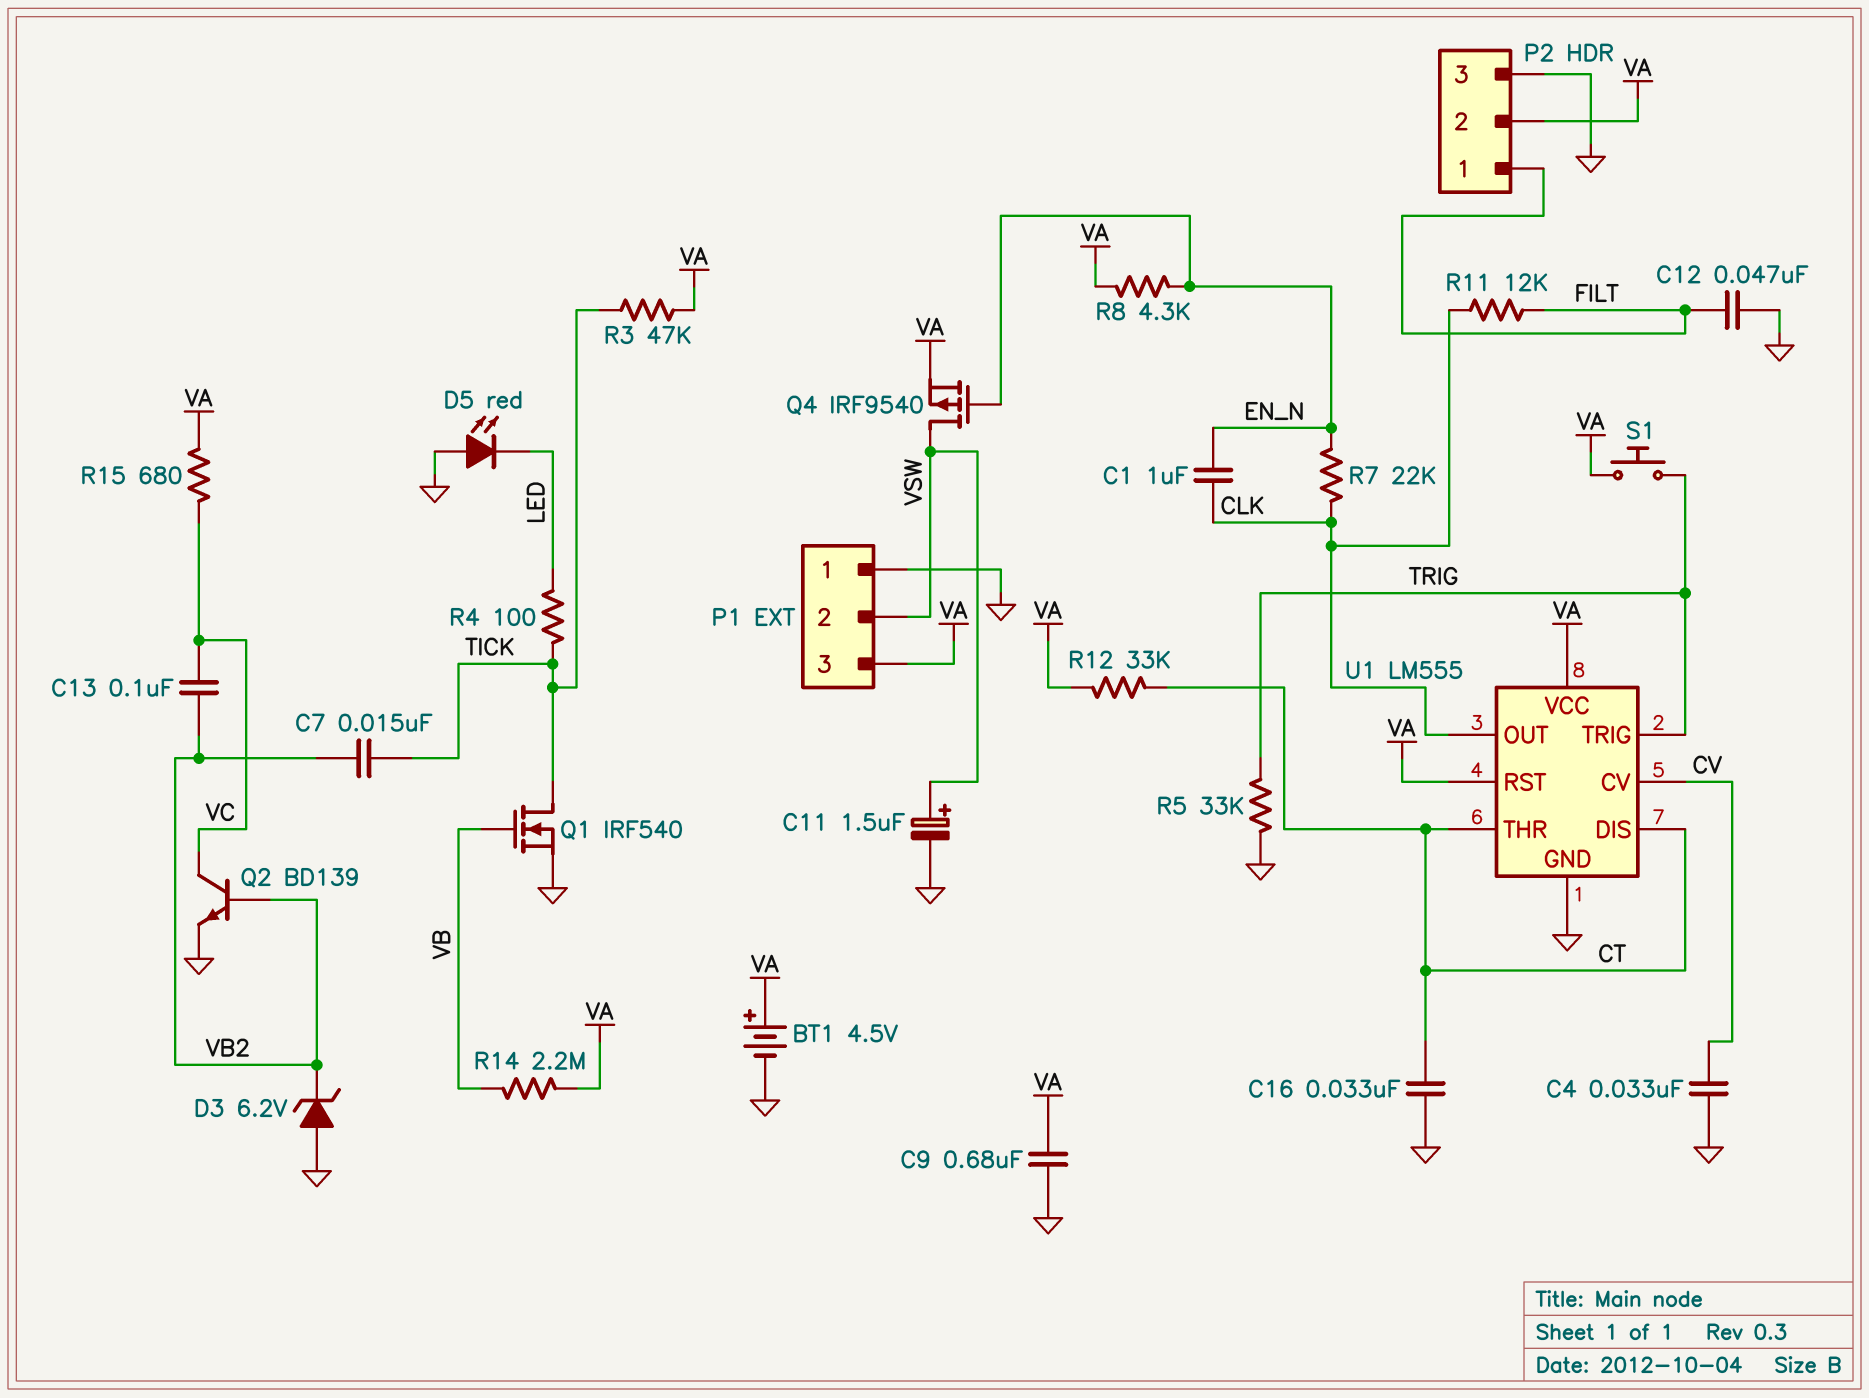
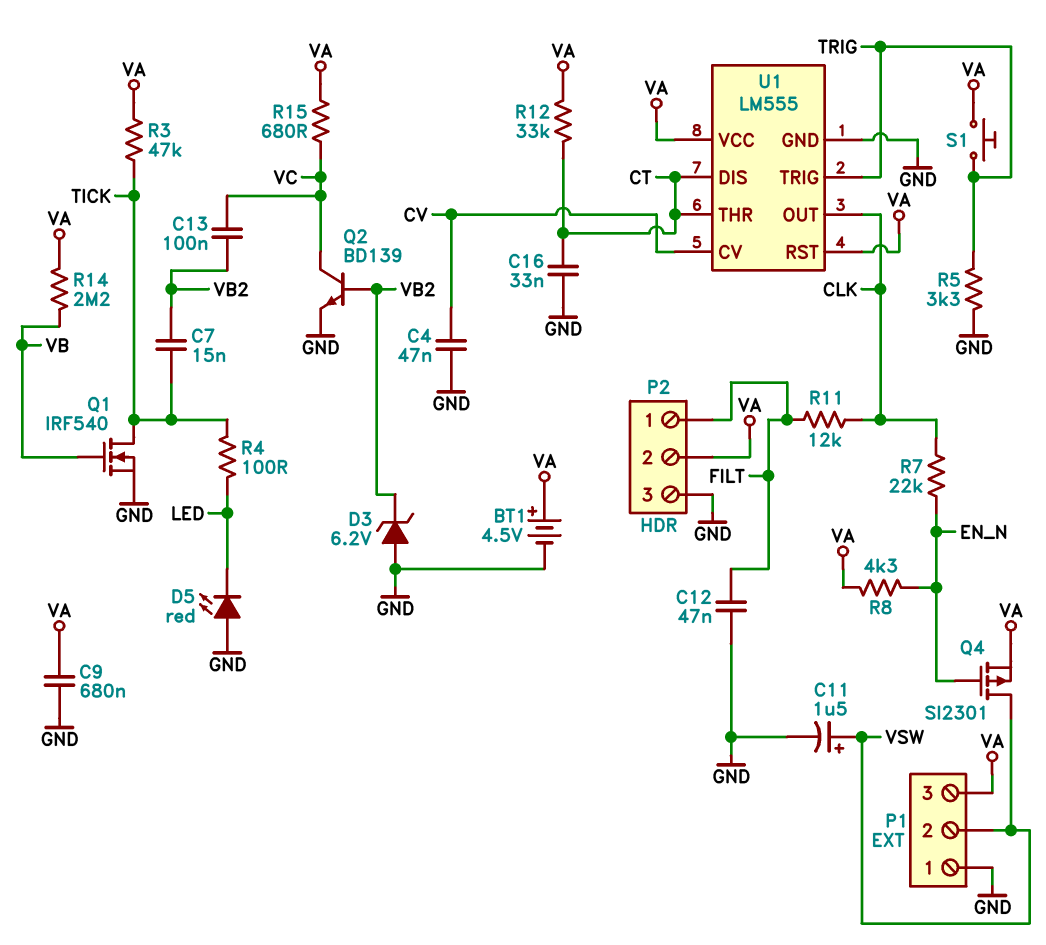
C1: 1uF (CLK, EN_N) -> none
C4: 33nF (CV, GND) -> 47nF (CV, GND)
Q4: PMOS IRF9540 (G EN_N, D VSW, S VA) -> PMOS SI2301 (G EN_N, D VSW, S VA)
R5: 33k (GND, TRIG) -> 3.3k (GND, TRIG)

